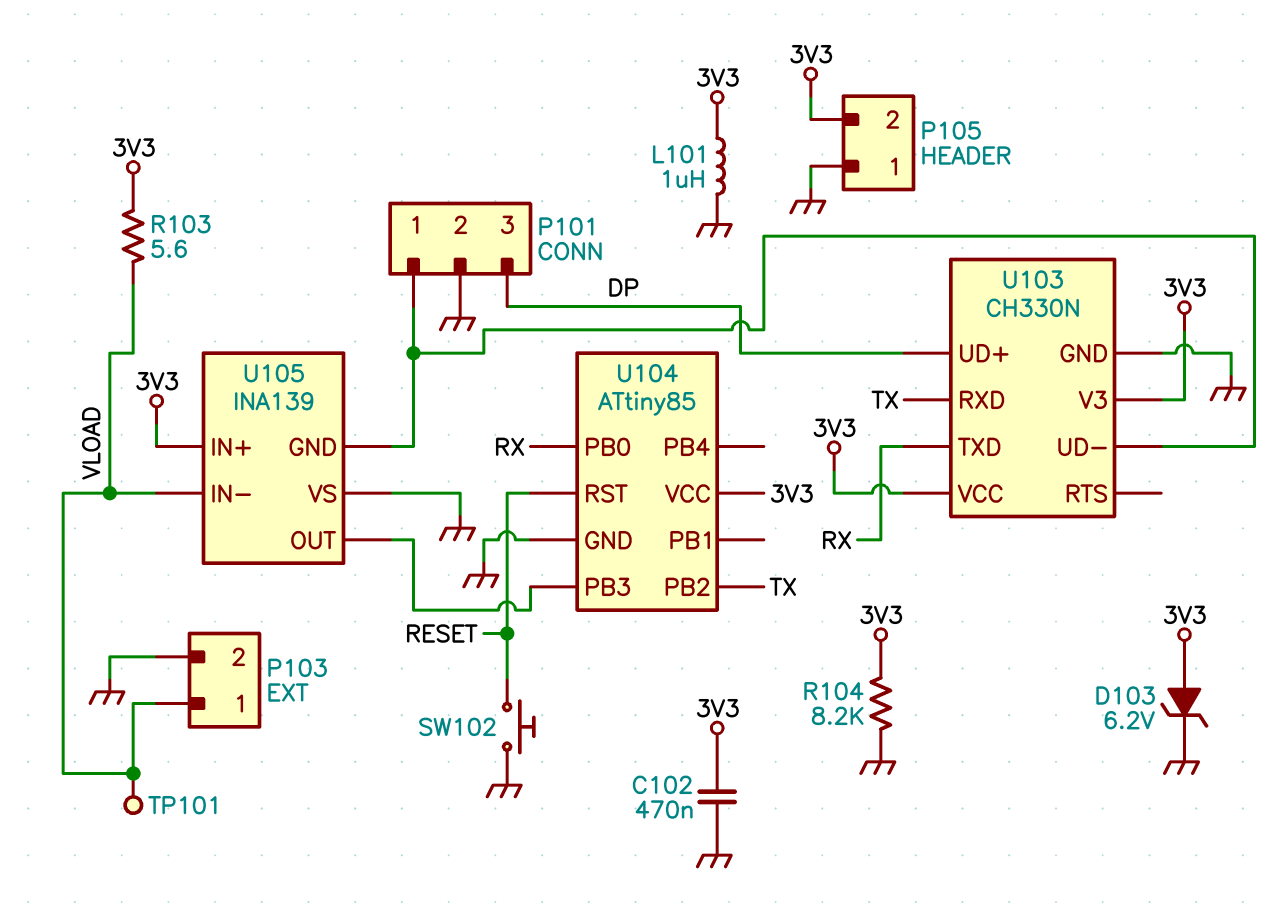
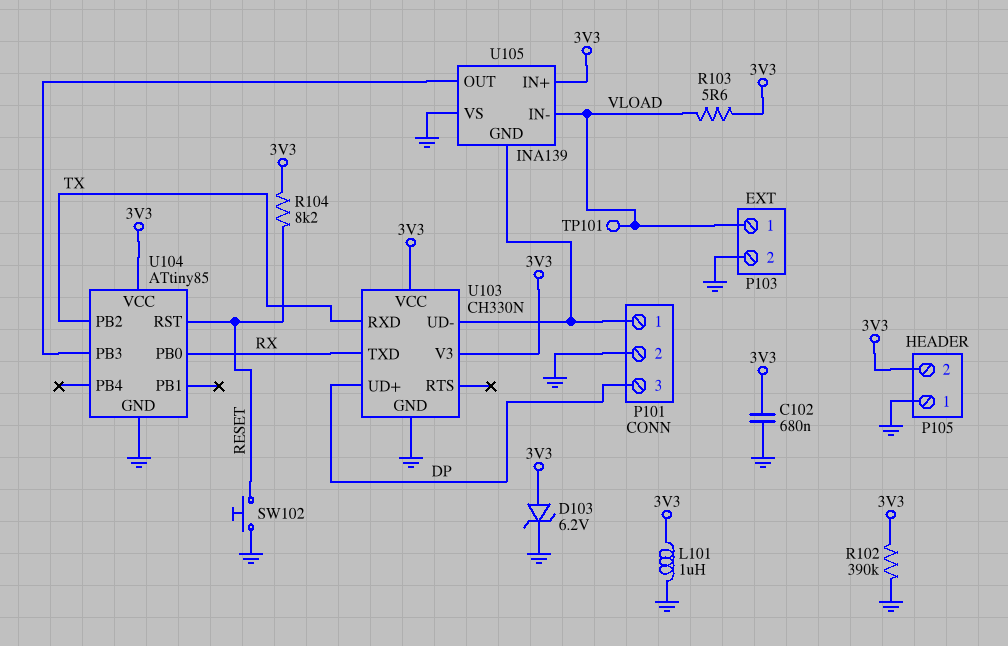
C102: 470nF (3V3, GND) -> 680nF (3V3, GND)
R102: none -> 390k (3V3, GND)
R104: 8.2k (3V3, GND) -> 8.2k (3V3, RESET)

